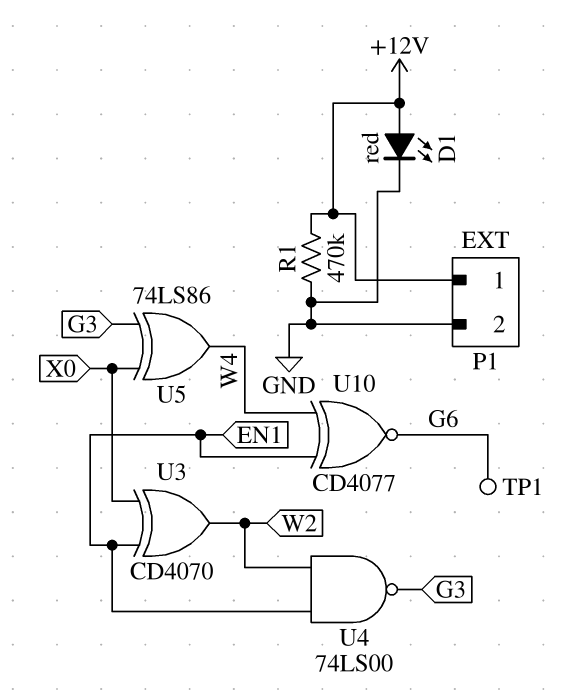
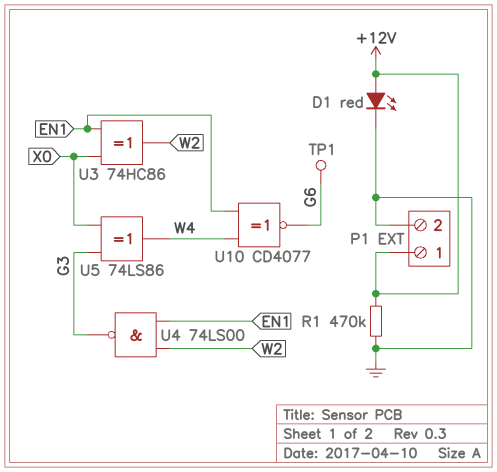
U3: XOR CD4070 (in EN1, in X0, out W2) -> XOR 74HC86 (in EN1, in X0, out W2)

